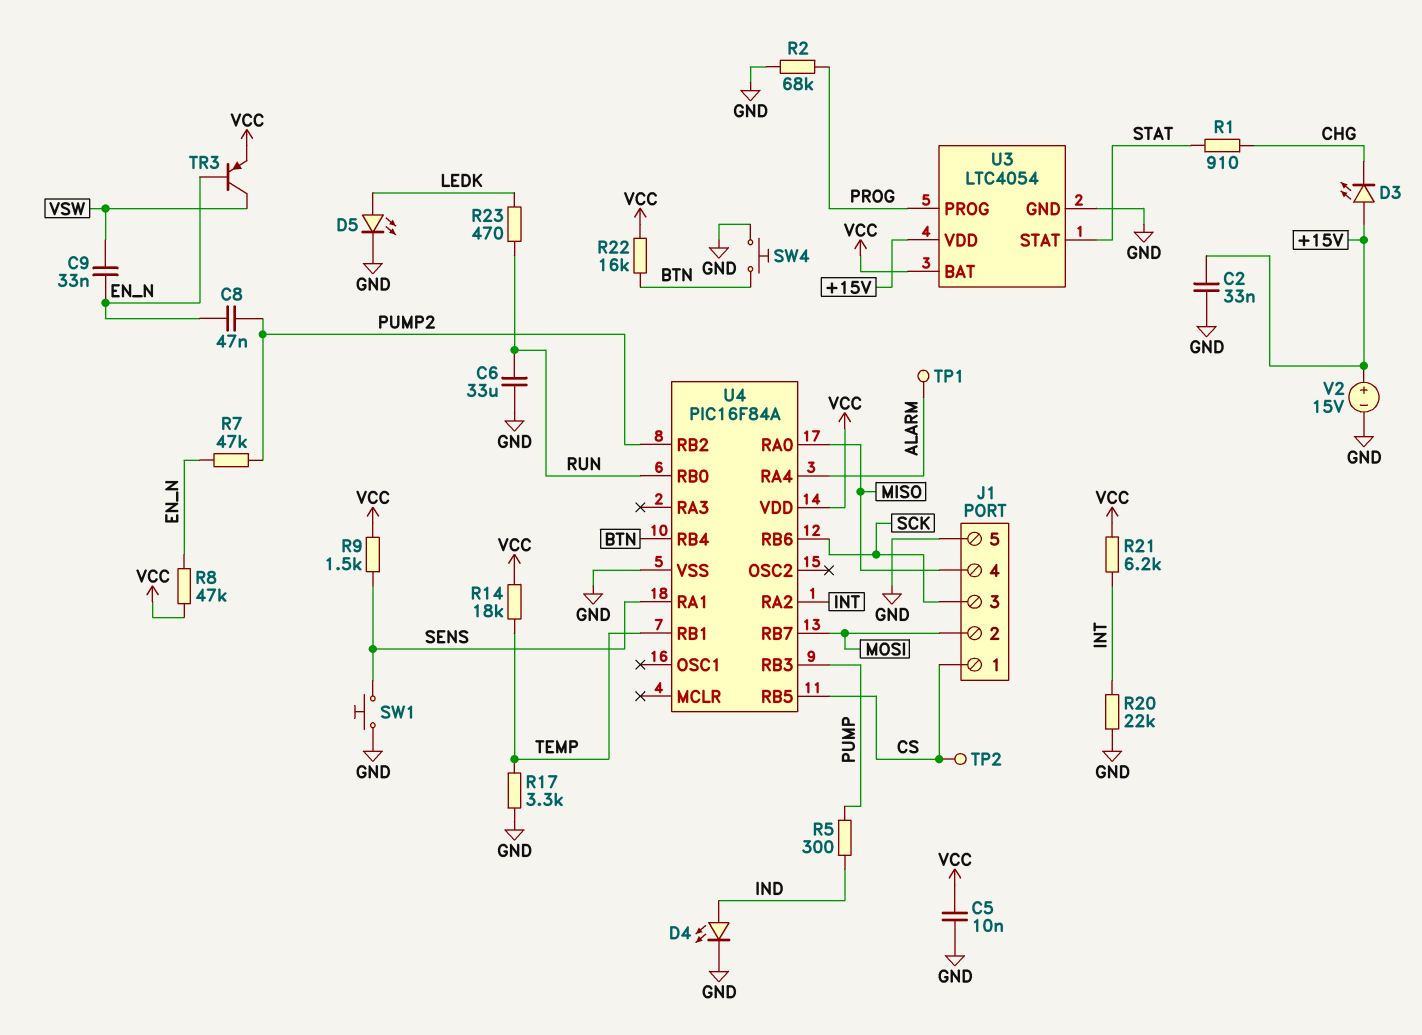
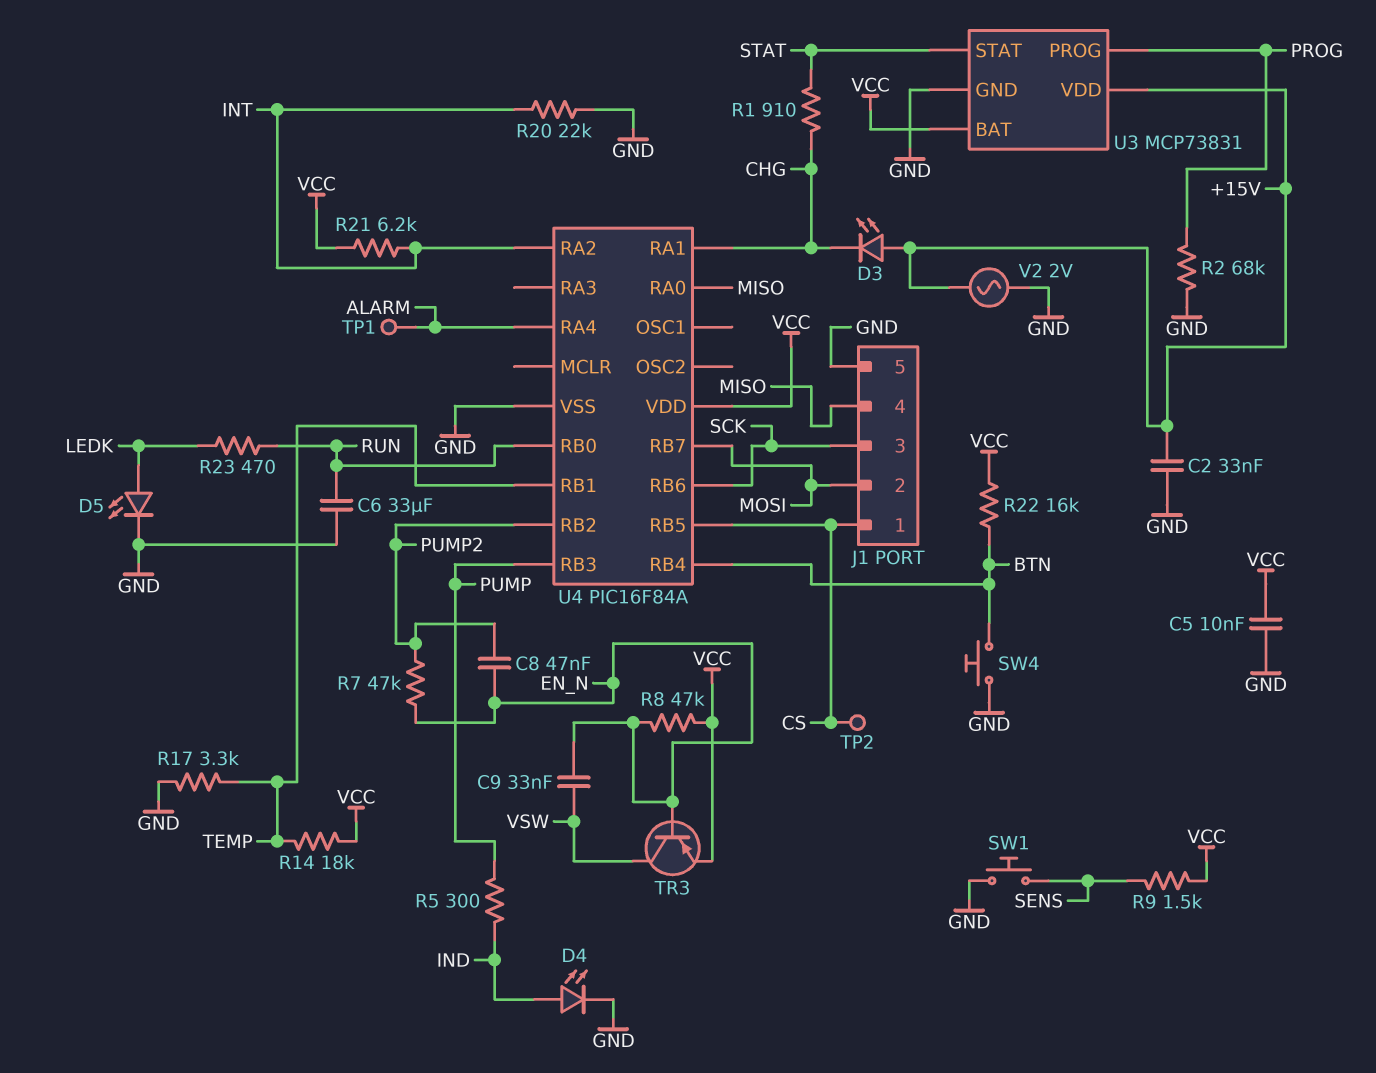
U3: LTC4054 -> MCP73831
U4 pin RA1: SENS -> CHG
V2: 15V (plus +15V, minus GND) -> AC 2V (+15V, GND)

